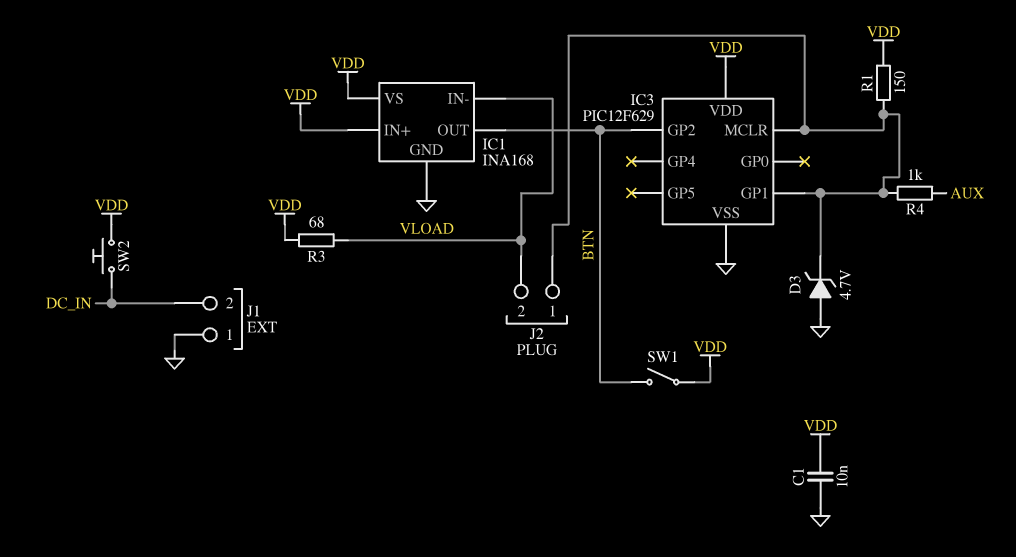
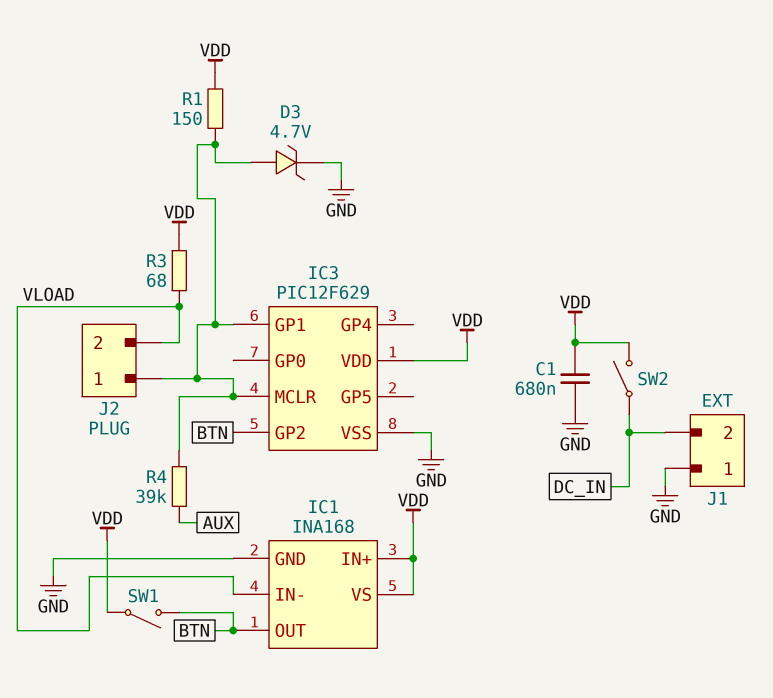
C1: 10nF (GND, VDD) -> 680nF (GND, VDD)
D3: zener 4.7V (A GND, K IC3/GP1) -> zener 4.7V (A IC3/GP1, K GND)
R4: 1k (AUX, IC3/GP1) -> 39k (AUX, IC3/GP1)
SW2: button (DC_IN, VDD) -> switch (DC_IN, VDD)

